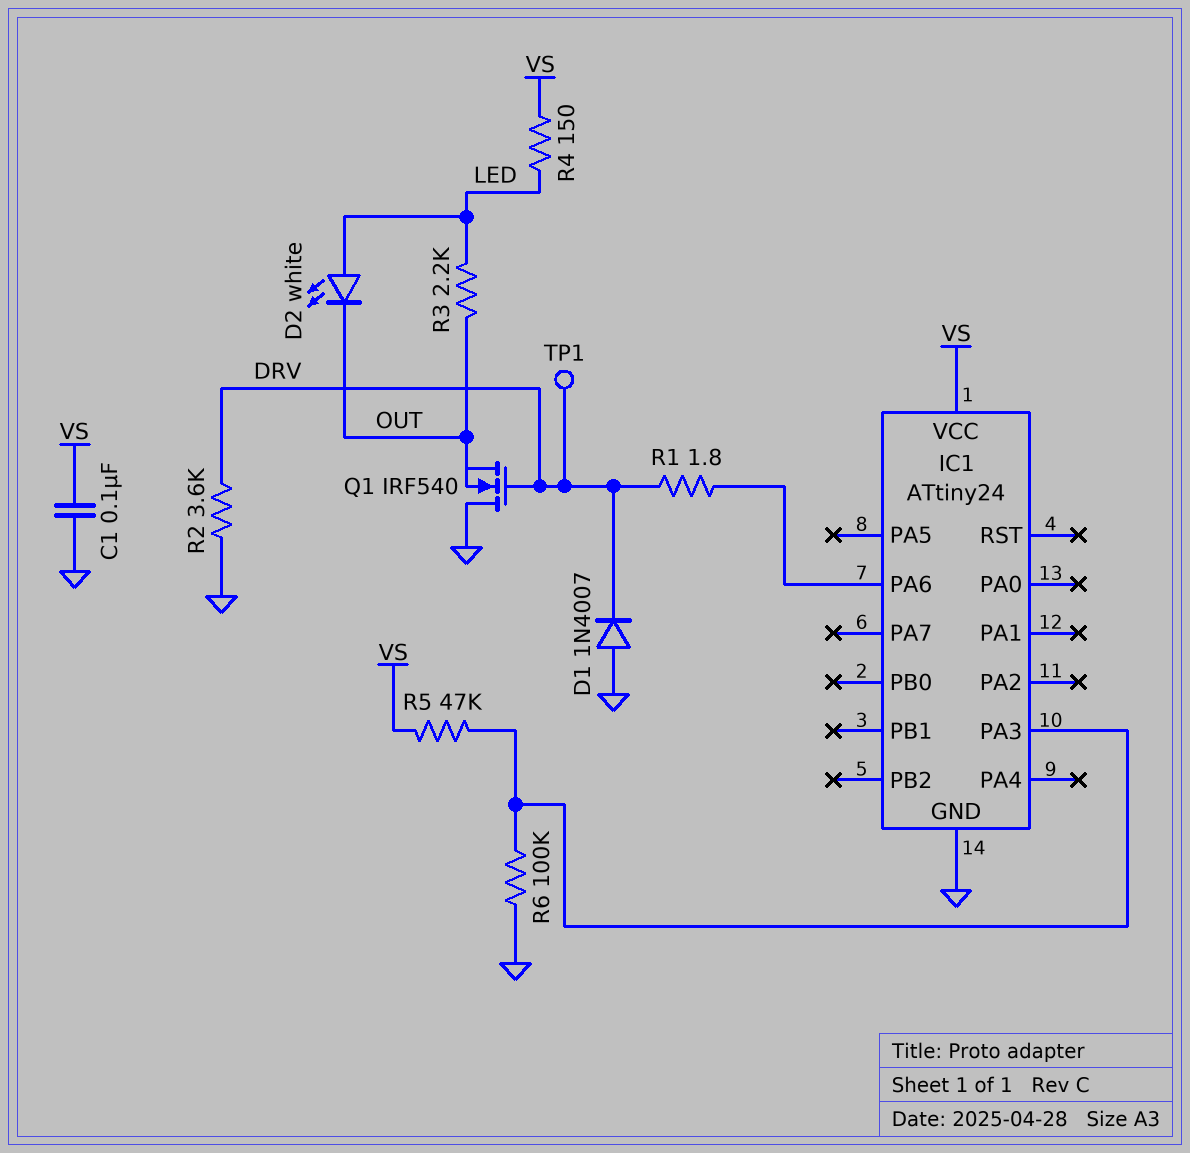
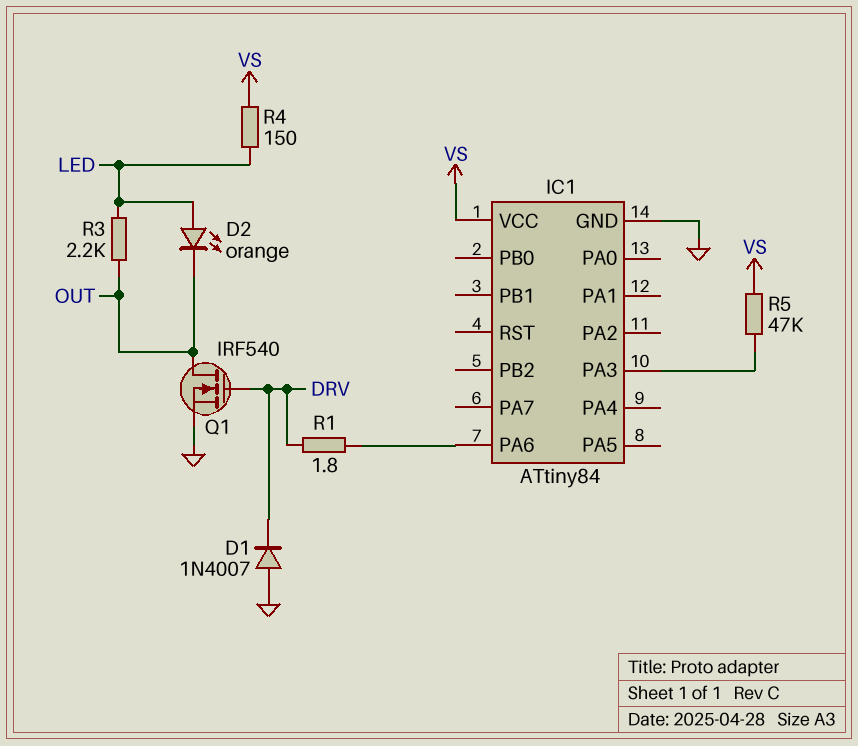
C1: 100nF (GND, VS) -> none
D2: LED white (A LED, K OUT) -> LED orange (A LED, K OUT)
IC1: ATtiny24 -> ATtiny84
Q1: NMOS IRF540 (G DRV, D GND, S OUT) -> NMOS IRF540 (G DRV, D OUT, S GND)
R2: 3.6k (DRV, GND) -> none
R6: 100k (GND, IC1/PA3) -> none
TP1: test point (DRV) -> none

